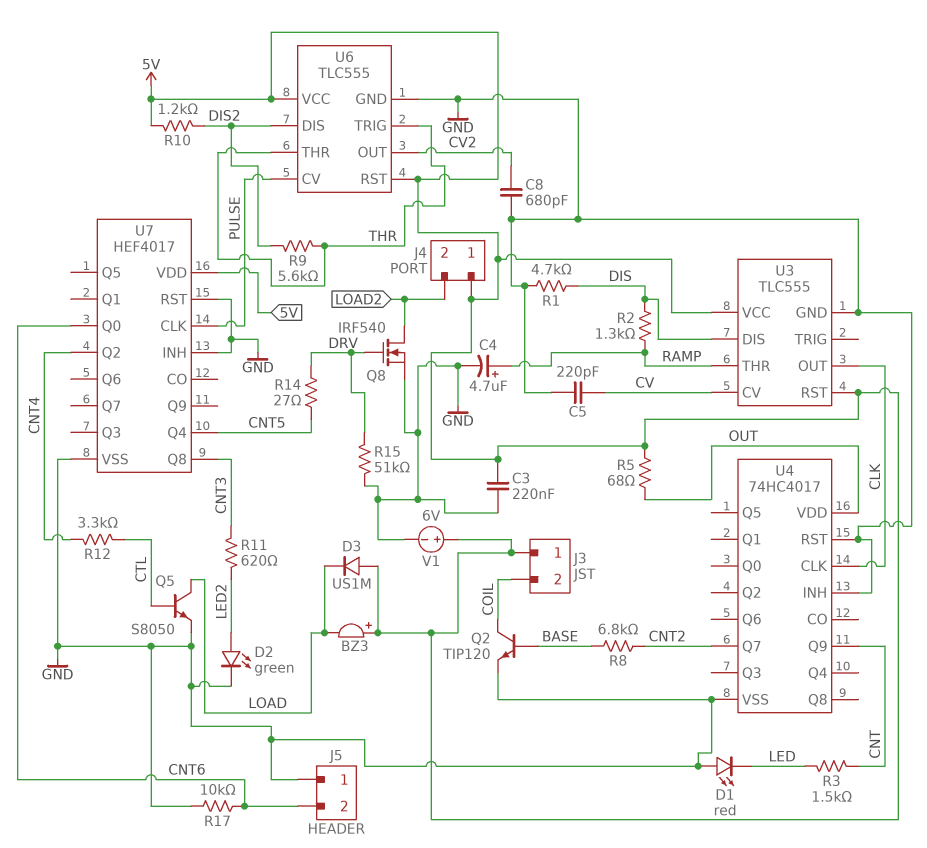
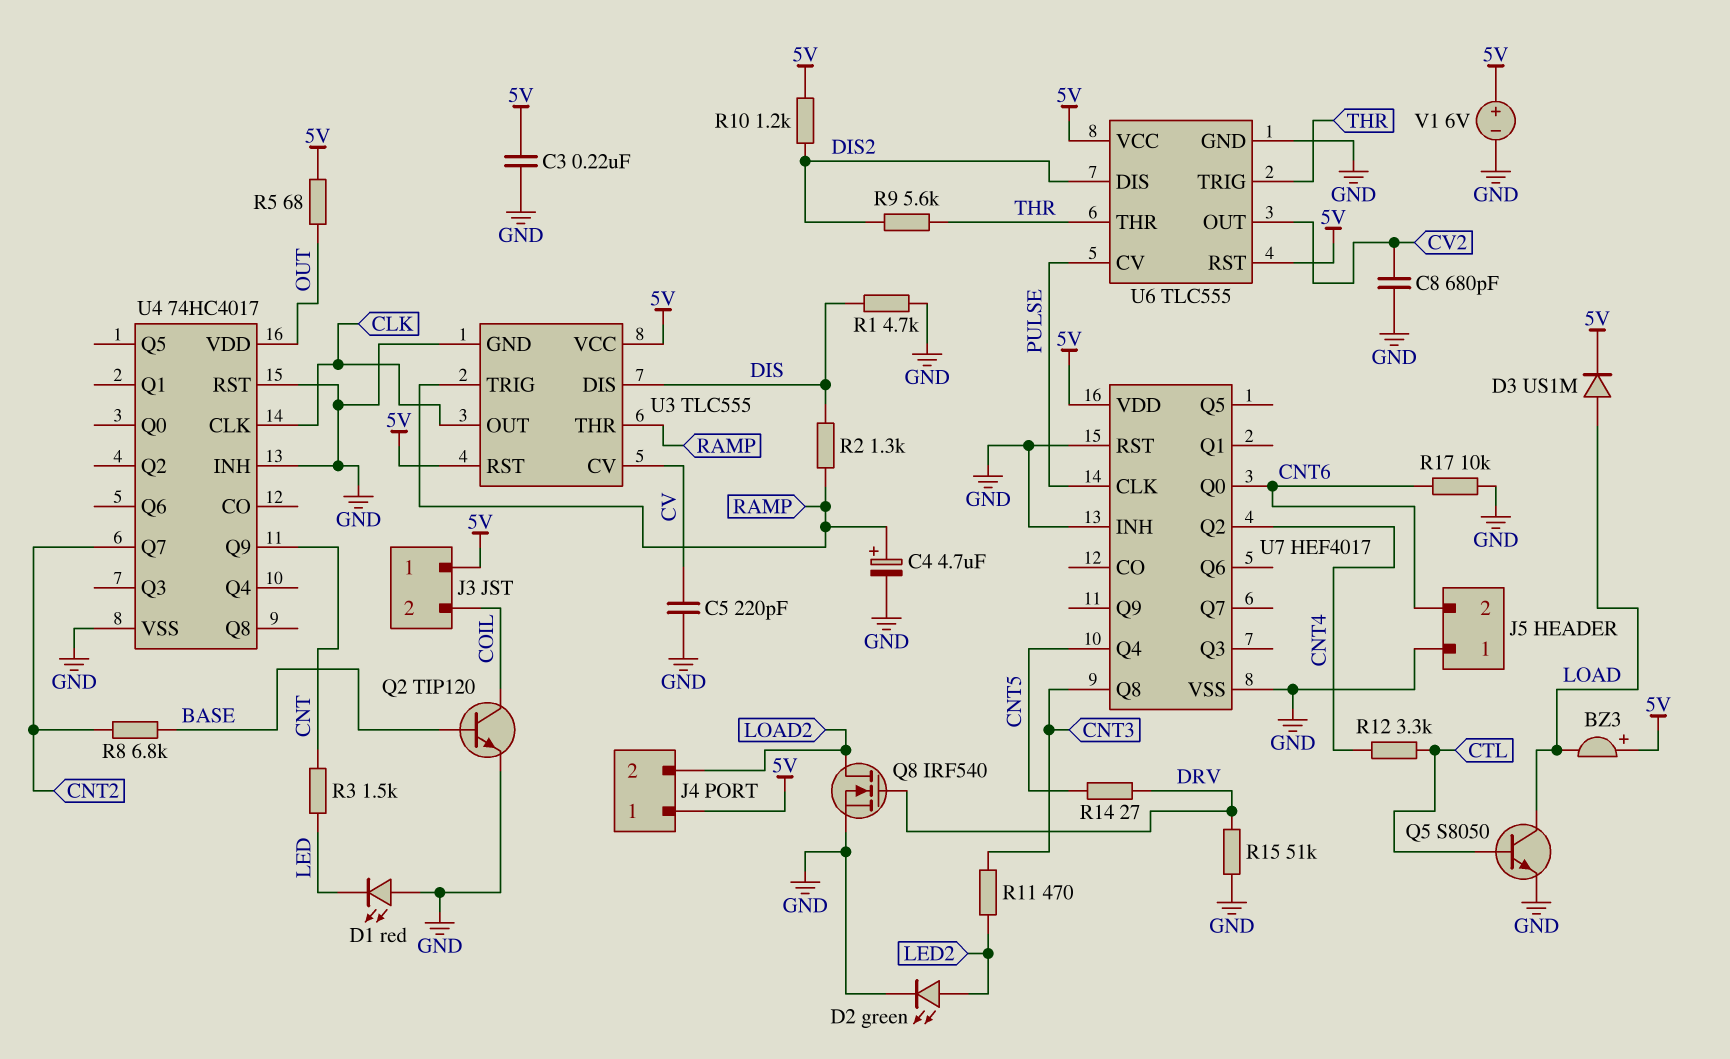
D3: diode US1M (A 5V, K LOAD) -> diode US1M (A LOAD, K 5V)
R11: 620 (CNT3, LED2) -> 470 (CNT3, LED2)
U3 pin TRIG: none -> RAMP

